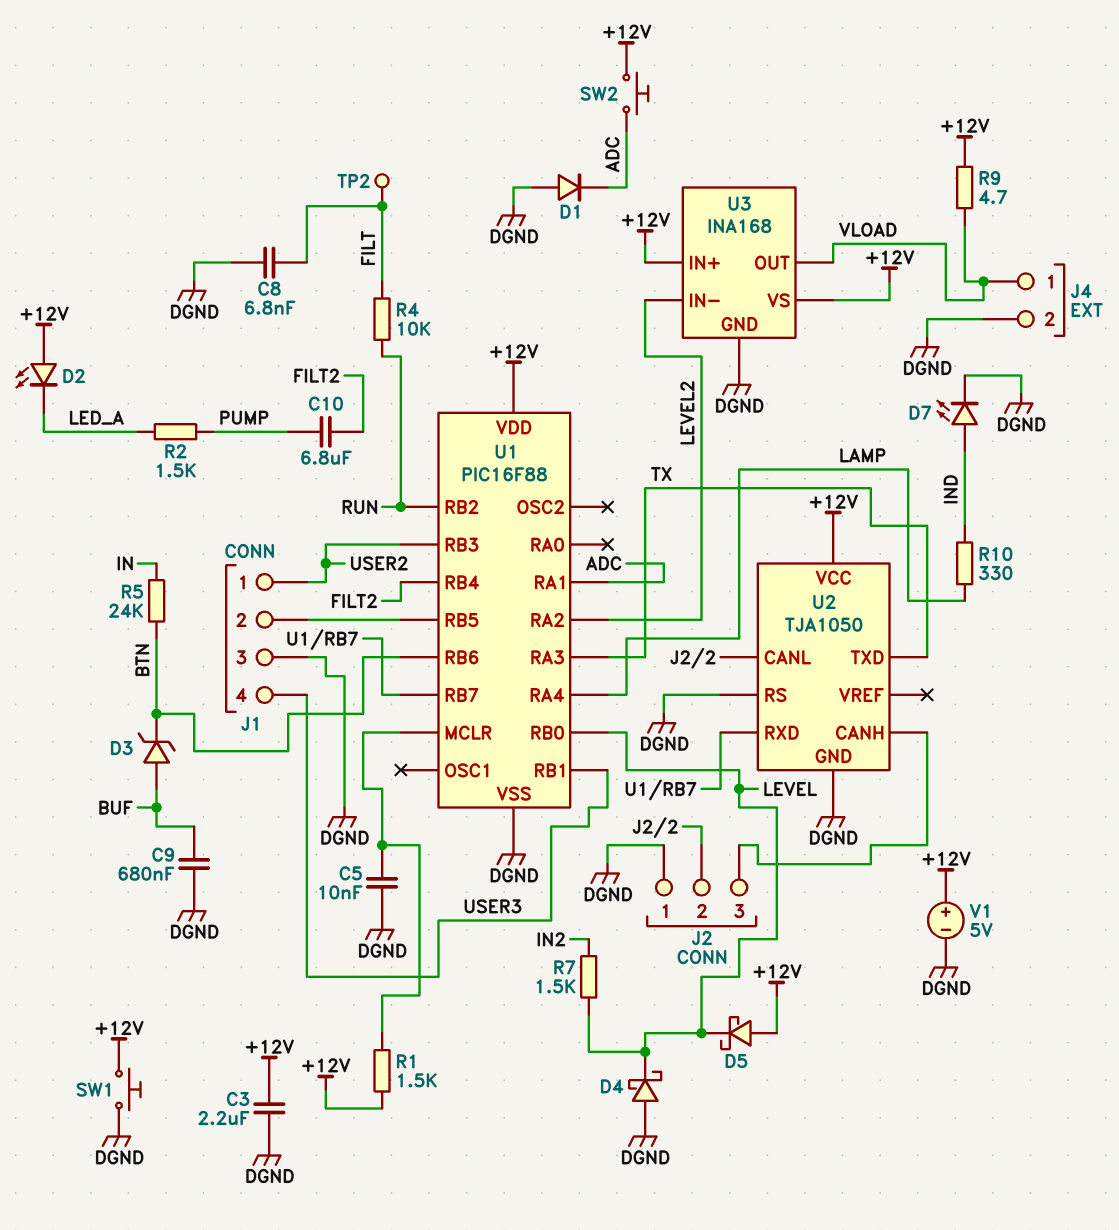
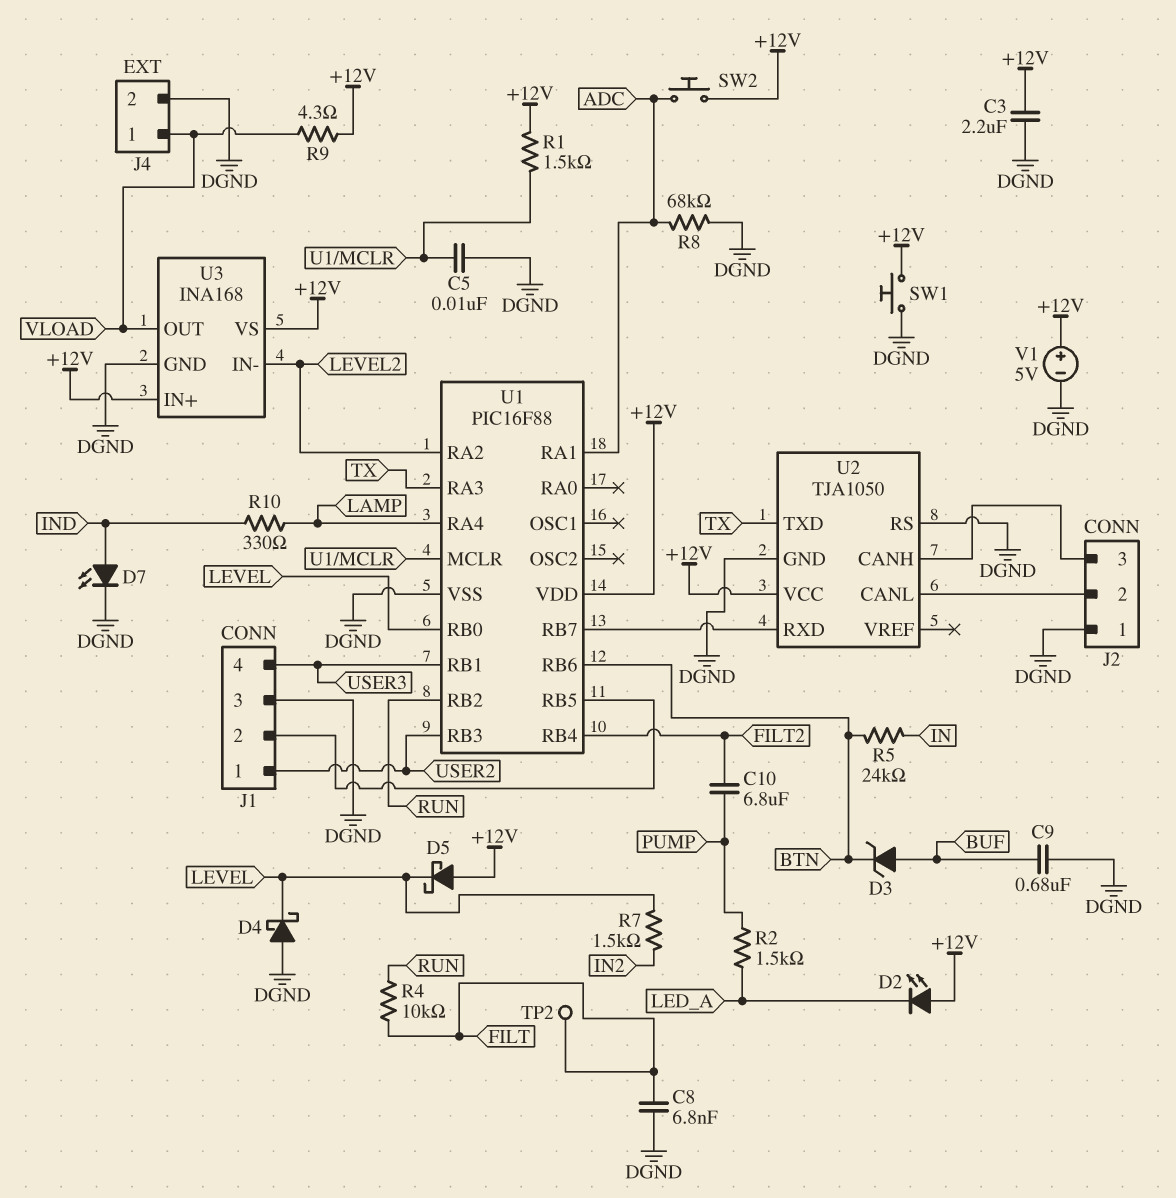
D1: diode (A DGND, K ADC) -> none
R8: none -> 68k (ADC, DGND)
R9: 4.7 (+12V, VLOAD) -> 4.3 (+12V, VLOAD)

